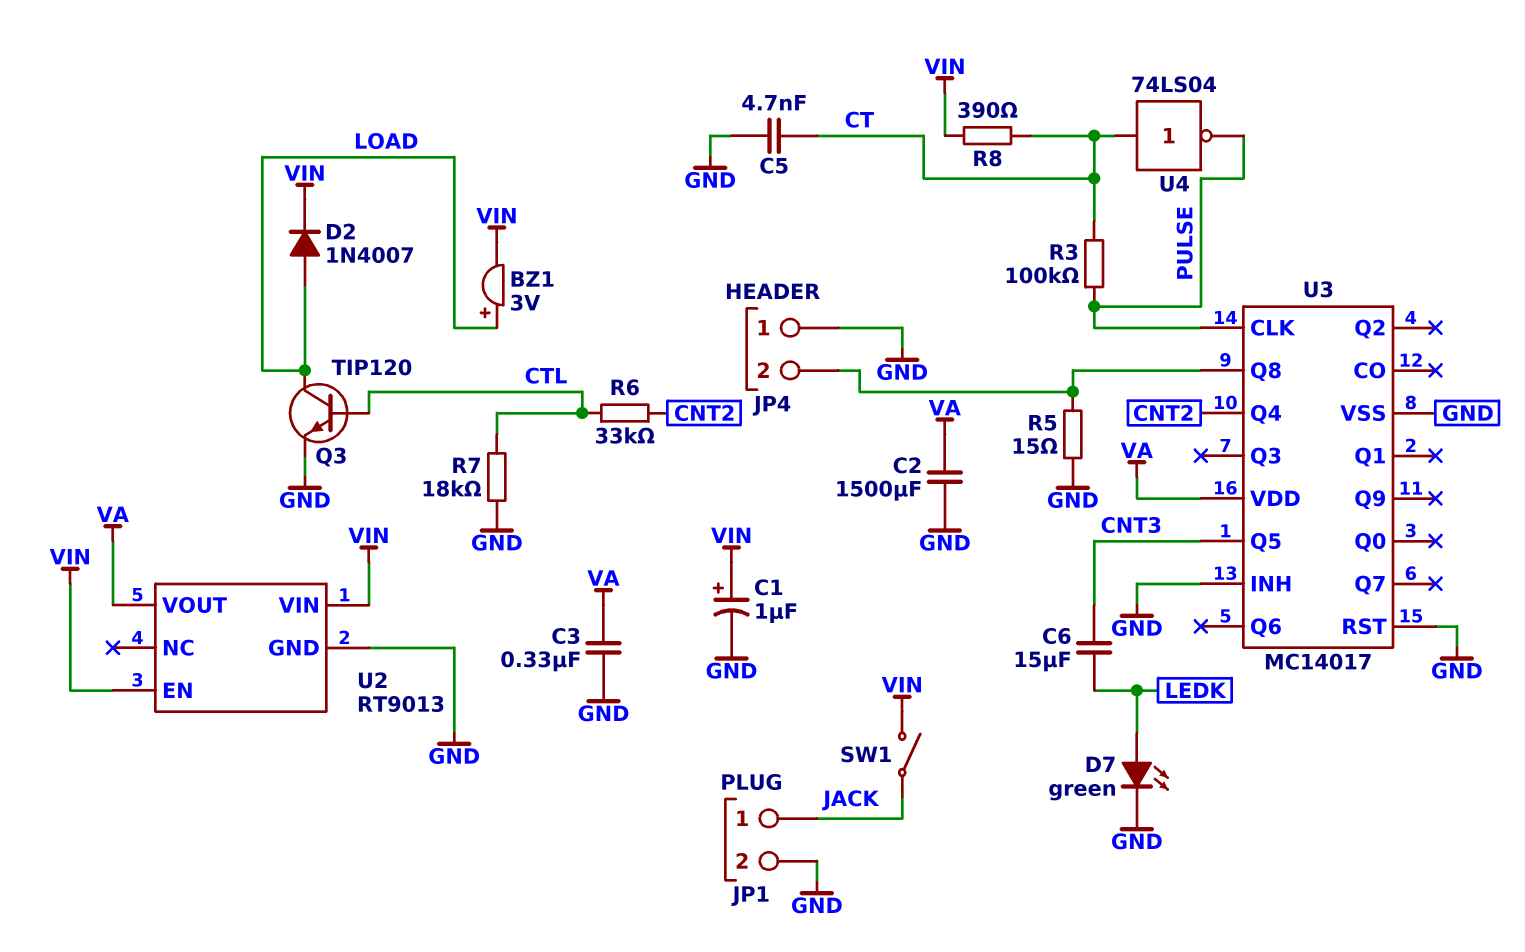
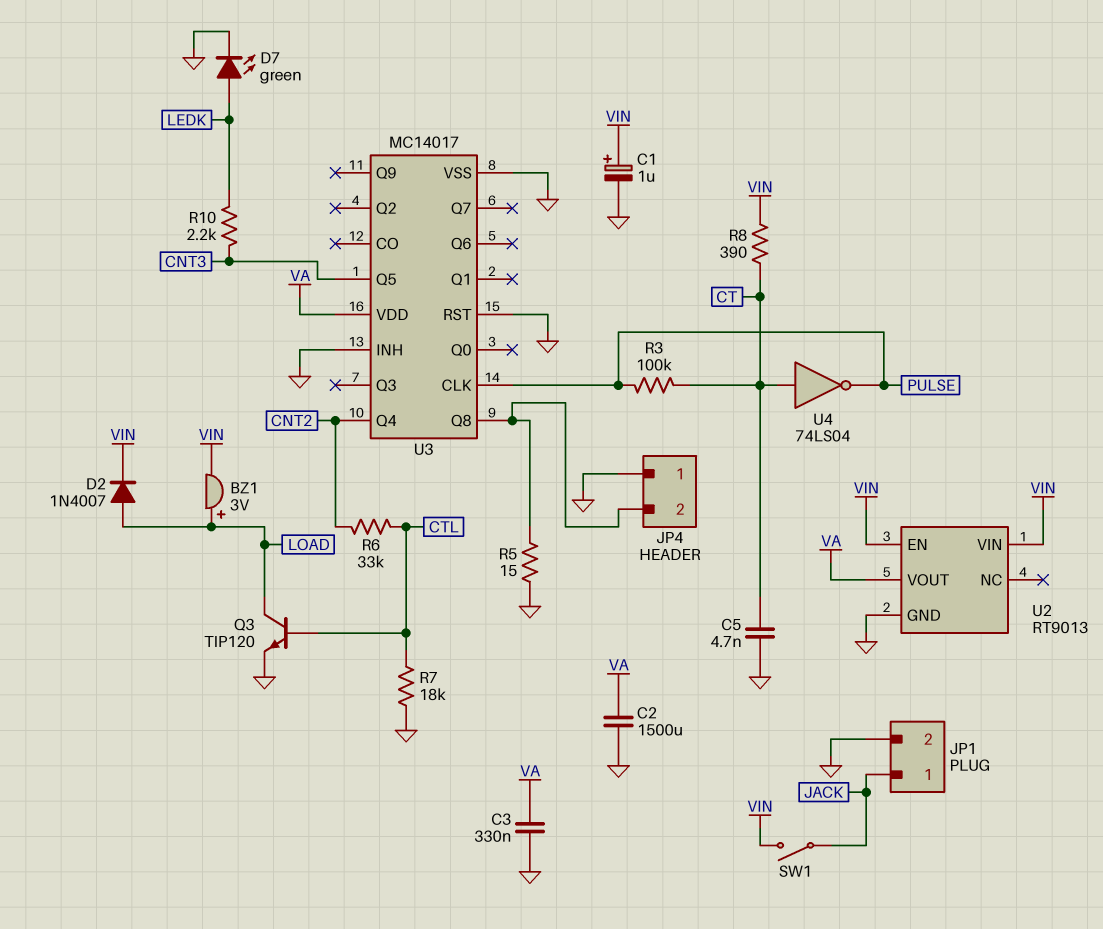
C6: 15uF (CNT3, LEDK) -> none
R10: none -> 2.2k (CNT3, LEDK)

